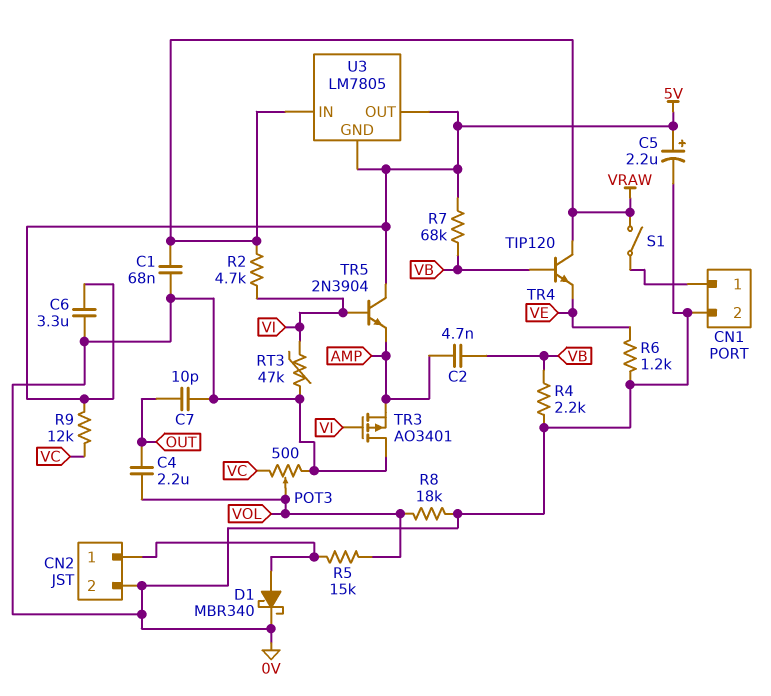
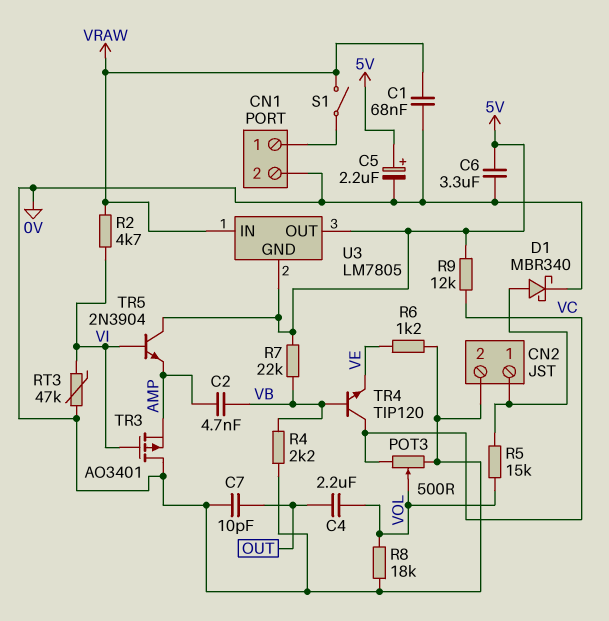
R7: 68k (5V, VB) -> 22k (5V, VB)
TR4: NPN TIP120 (B VB, C VRAW, E VE) -> NPN TIP120 (B VB, C VC, E VE)

